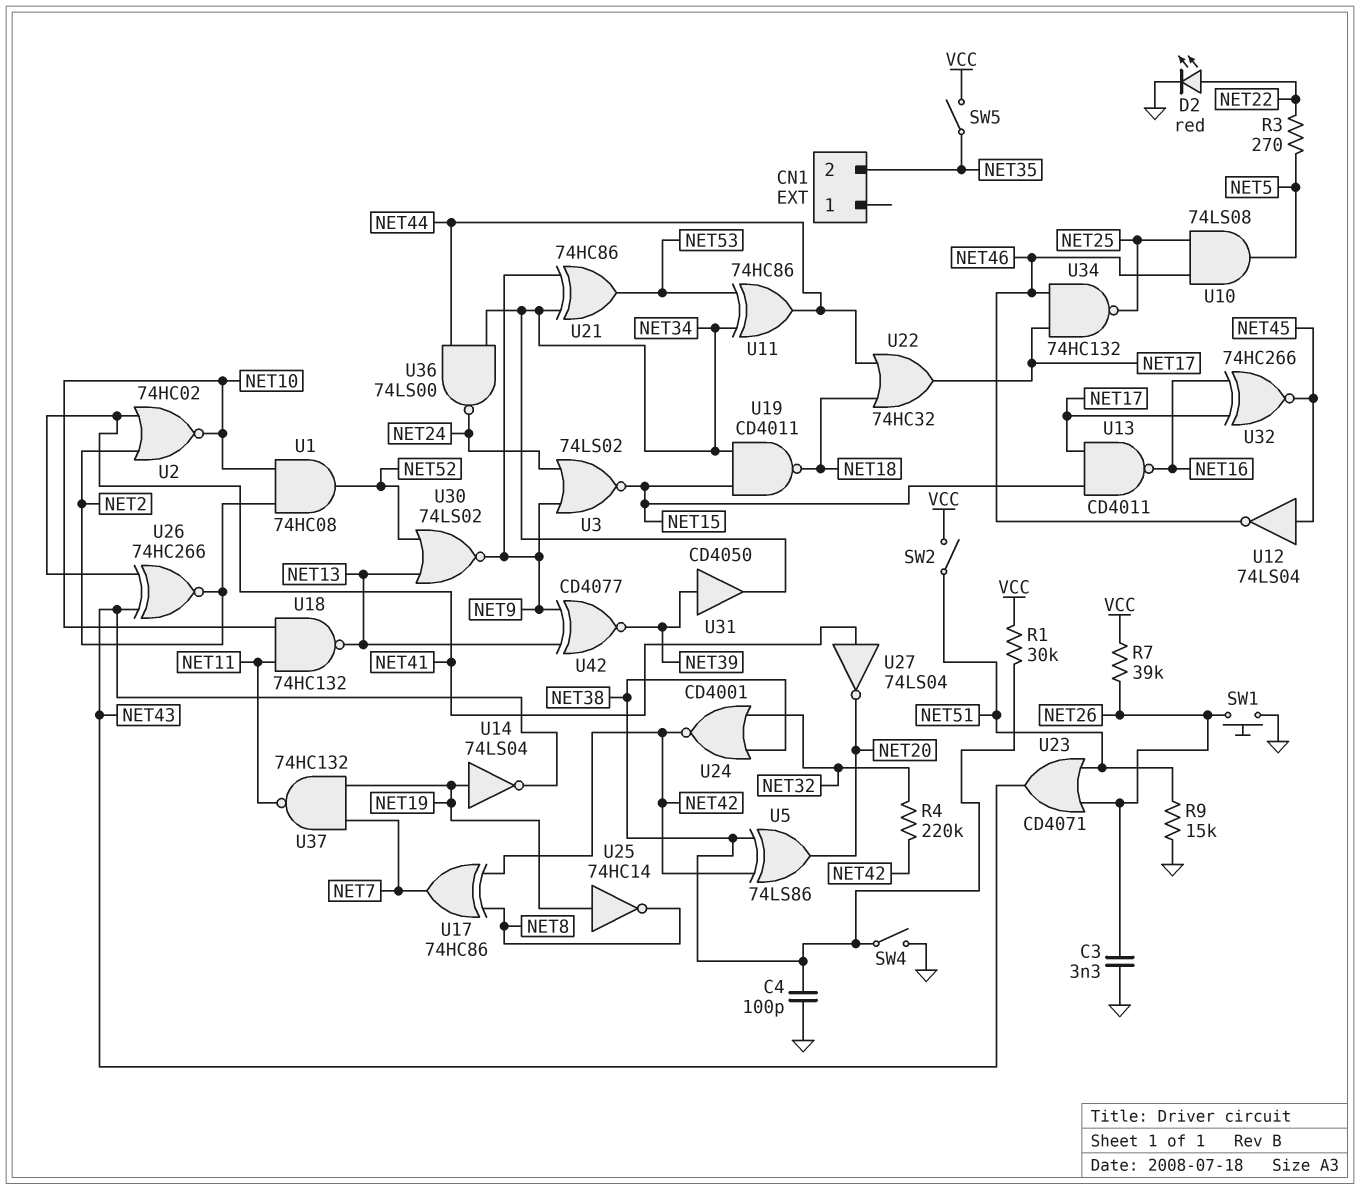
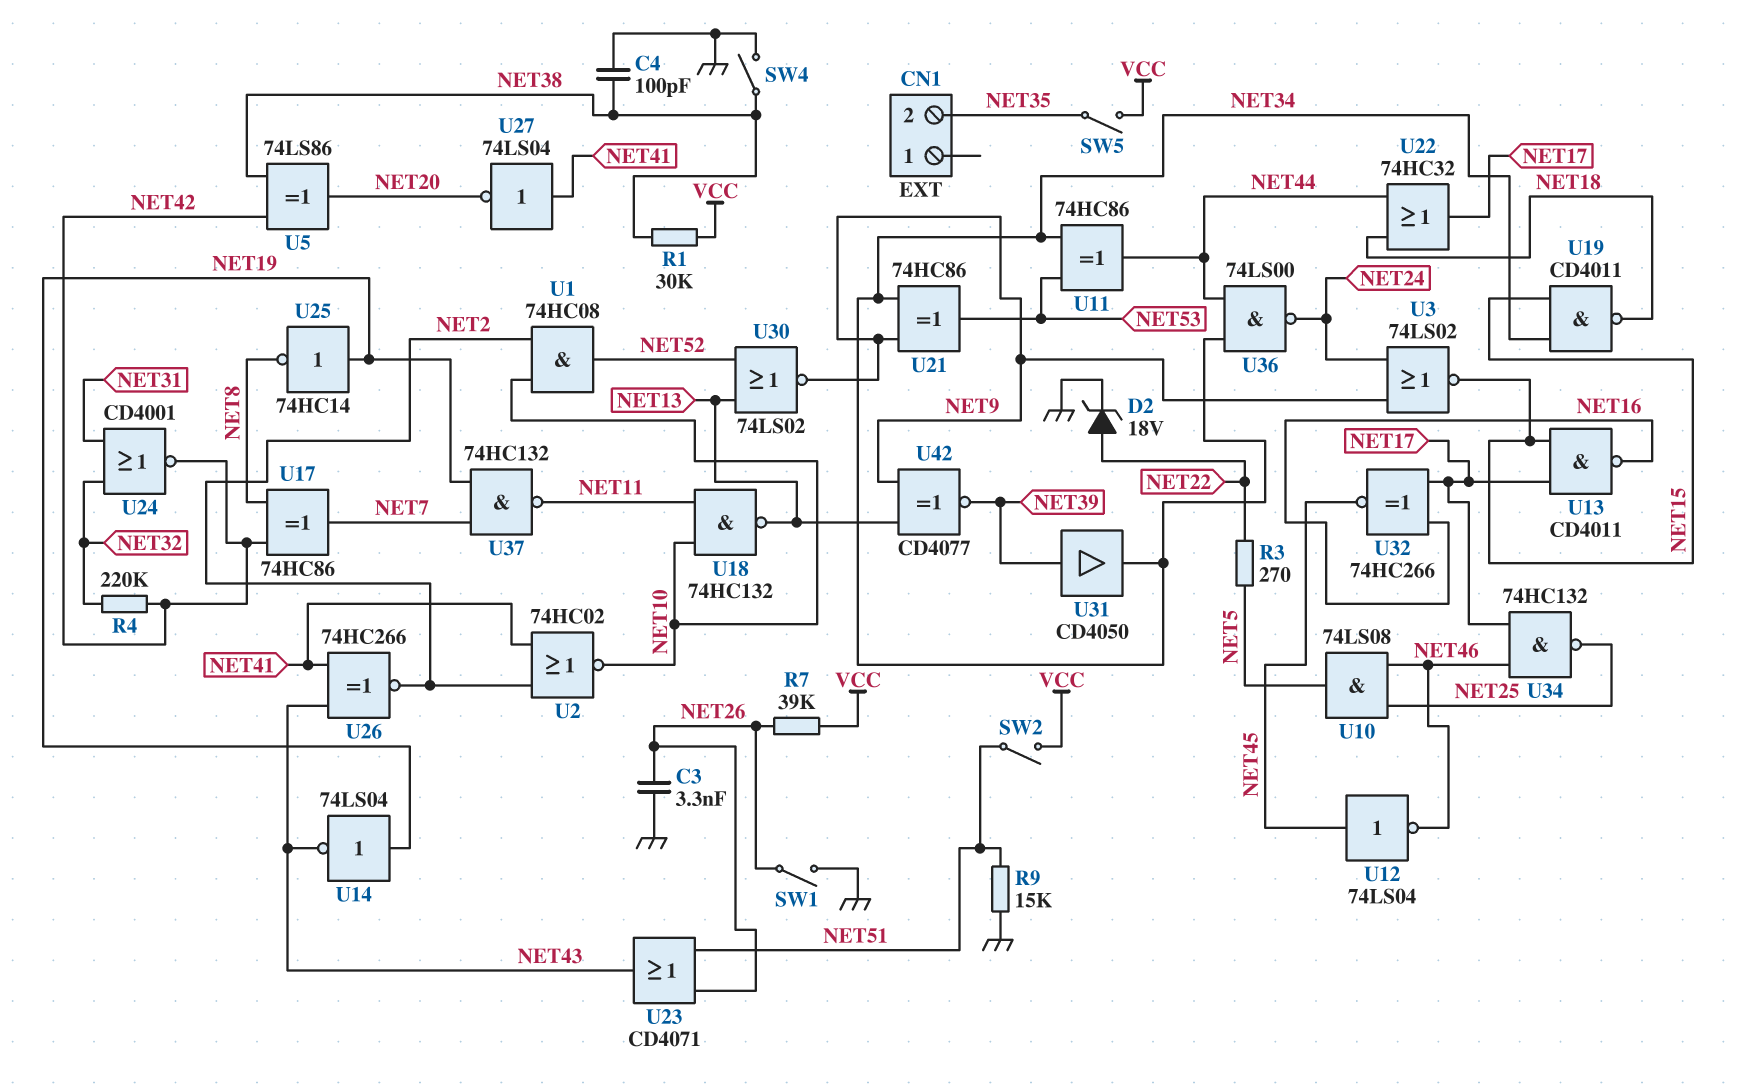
D2: LED red (A NET22, K GND) -> zener 18V (A NET22, K GND)
SW1: button (GND, NET26) -> switch (GND, NET26)
U24: NOR CD4001 (in NET32, in NET38, out NET42) -> NOR CD4001 (in NET31, in NET32, out NET42)

